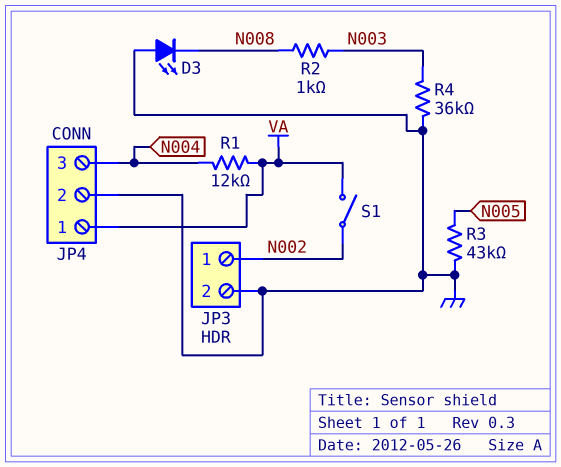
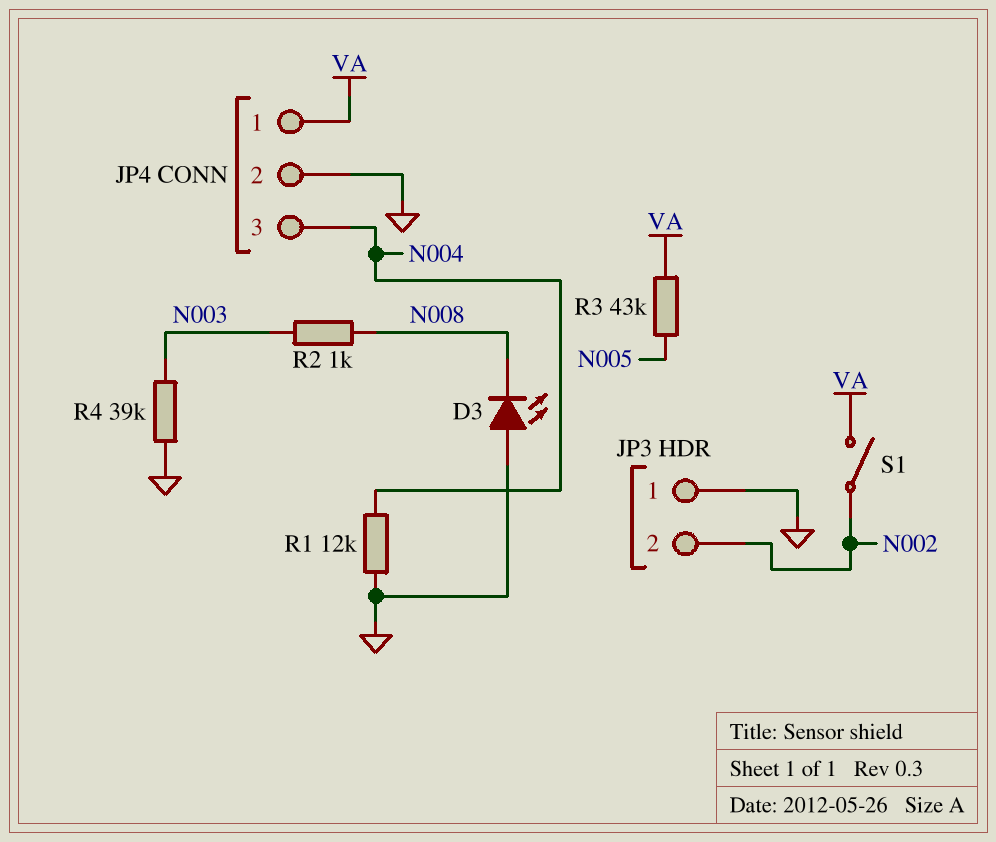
JP3 pin 1: N002 -> GND
JP3 pin 2: GND -> N002
R1: 12k (N004, VA) -> 12k (GND, N004)
R3: 43k (GND, N005) -> 43k (N005, VA)
R4: 36k (GND, N003) -> 39k (GND, N003)

